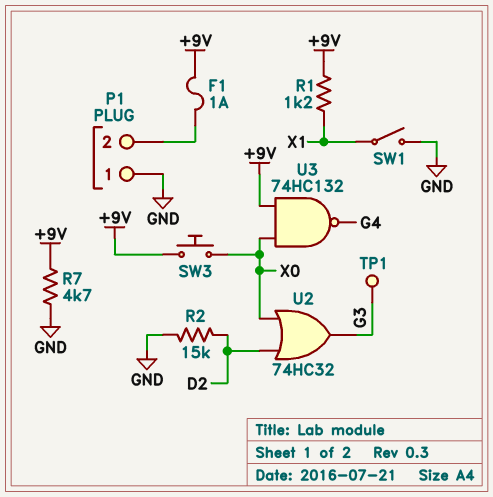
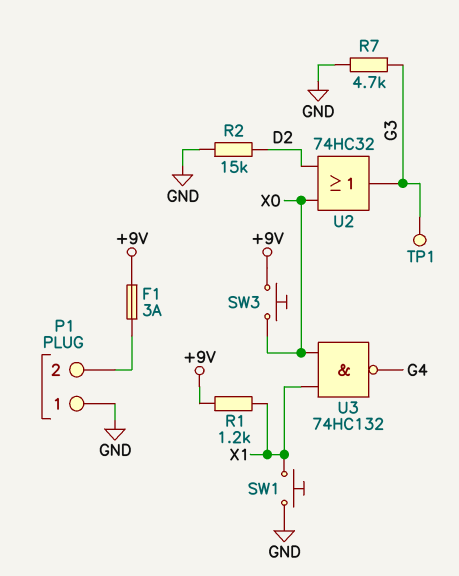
F1: 1A (+9V, P1/2) -> 3A (+9V, P1/2)
R7: 4.7k (+9V, GND) -> 4.7k (G3, GND)
SW1: switch (GND, X1) -> button (GND, X1)
U3: NAND 74HC132 (in +9V, in X0, out G4) -> NAND 74HC132 (in X0, in X1, out G4)

